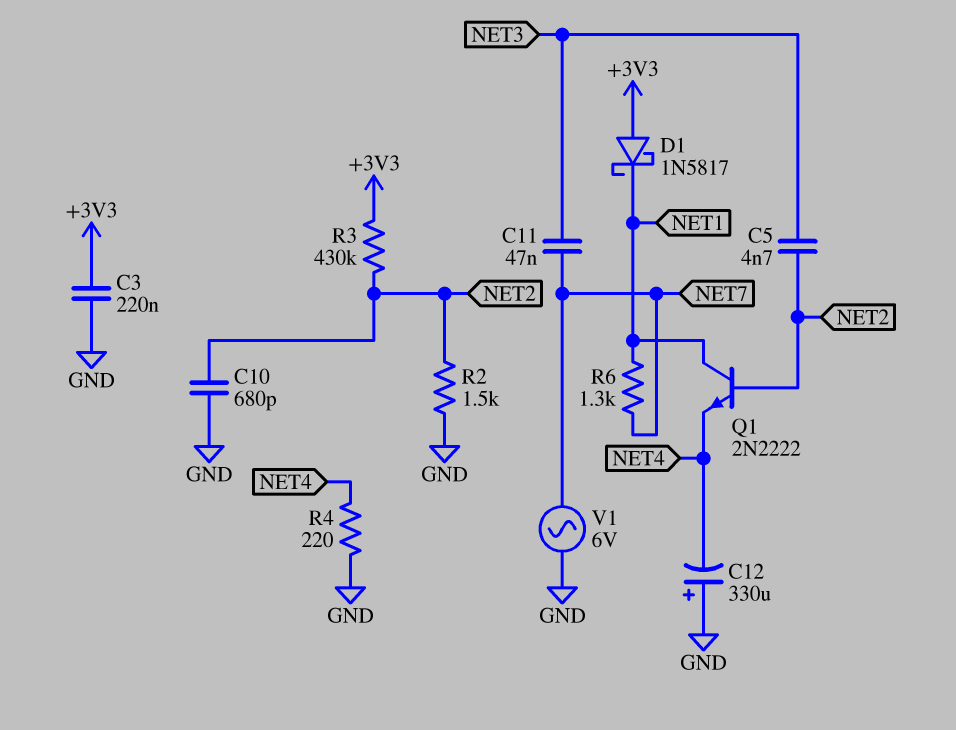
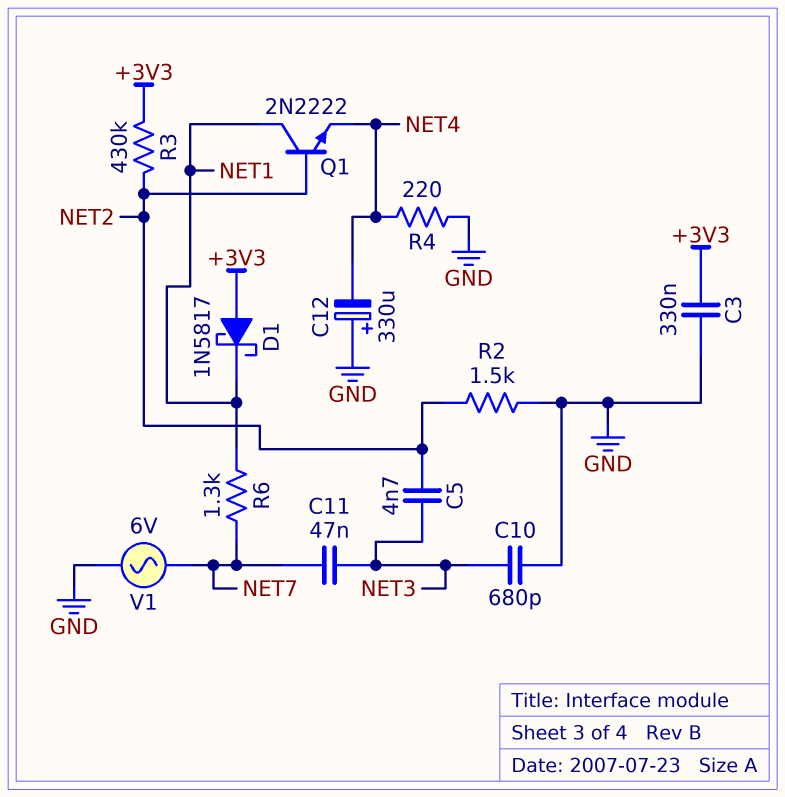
C3: 220nF (+3V3, GND) -> 330nF (+3V3, GND)
C10: 680pF (GND, NET2) -> 680pF (GND, NET3)

